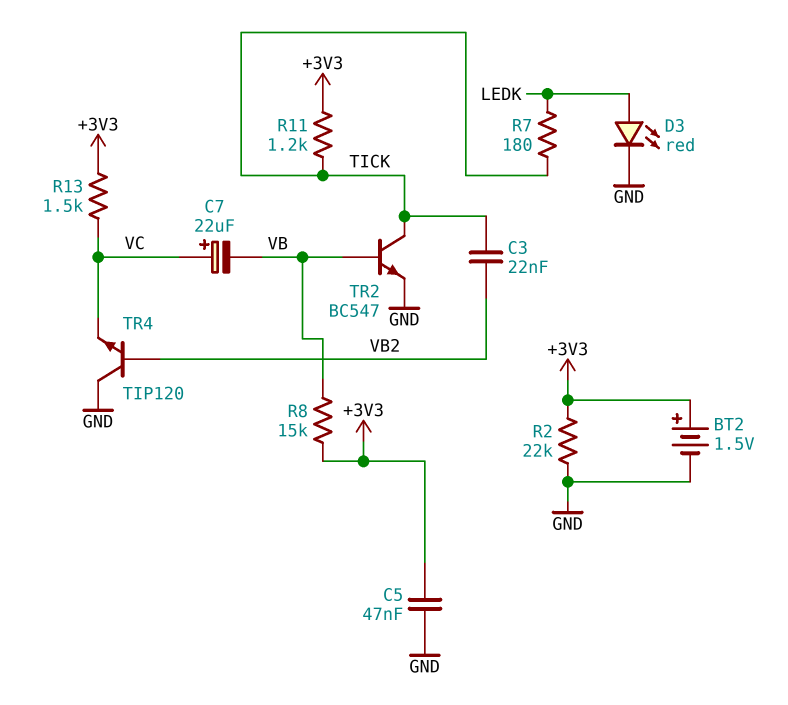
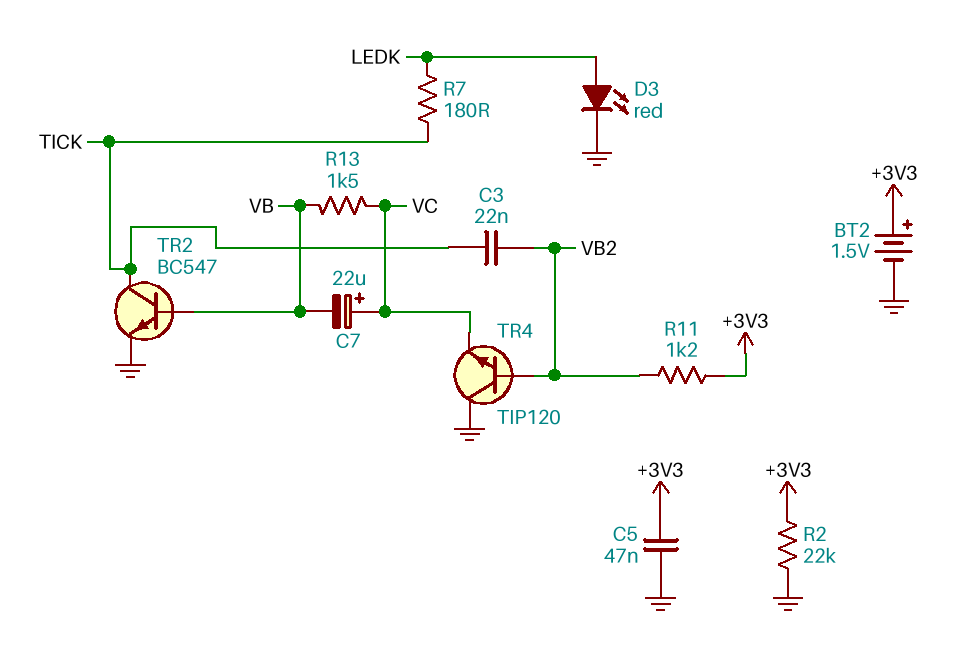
R8: 15k (+3V3, VB) -> none
R11: 1.2k (+3V3, TICK) -> 1.2k (+3V3, VB2)
R13: 1.5k (+3V3, VC) -> 1.5k (VB, VC)

